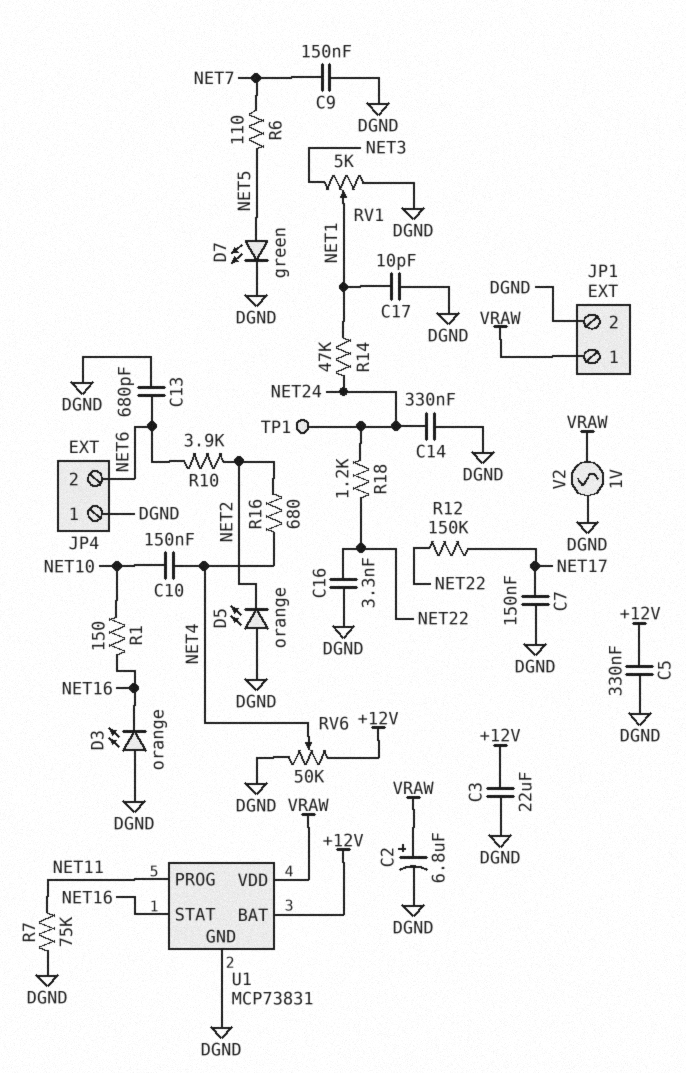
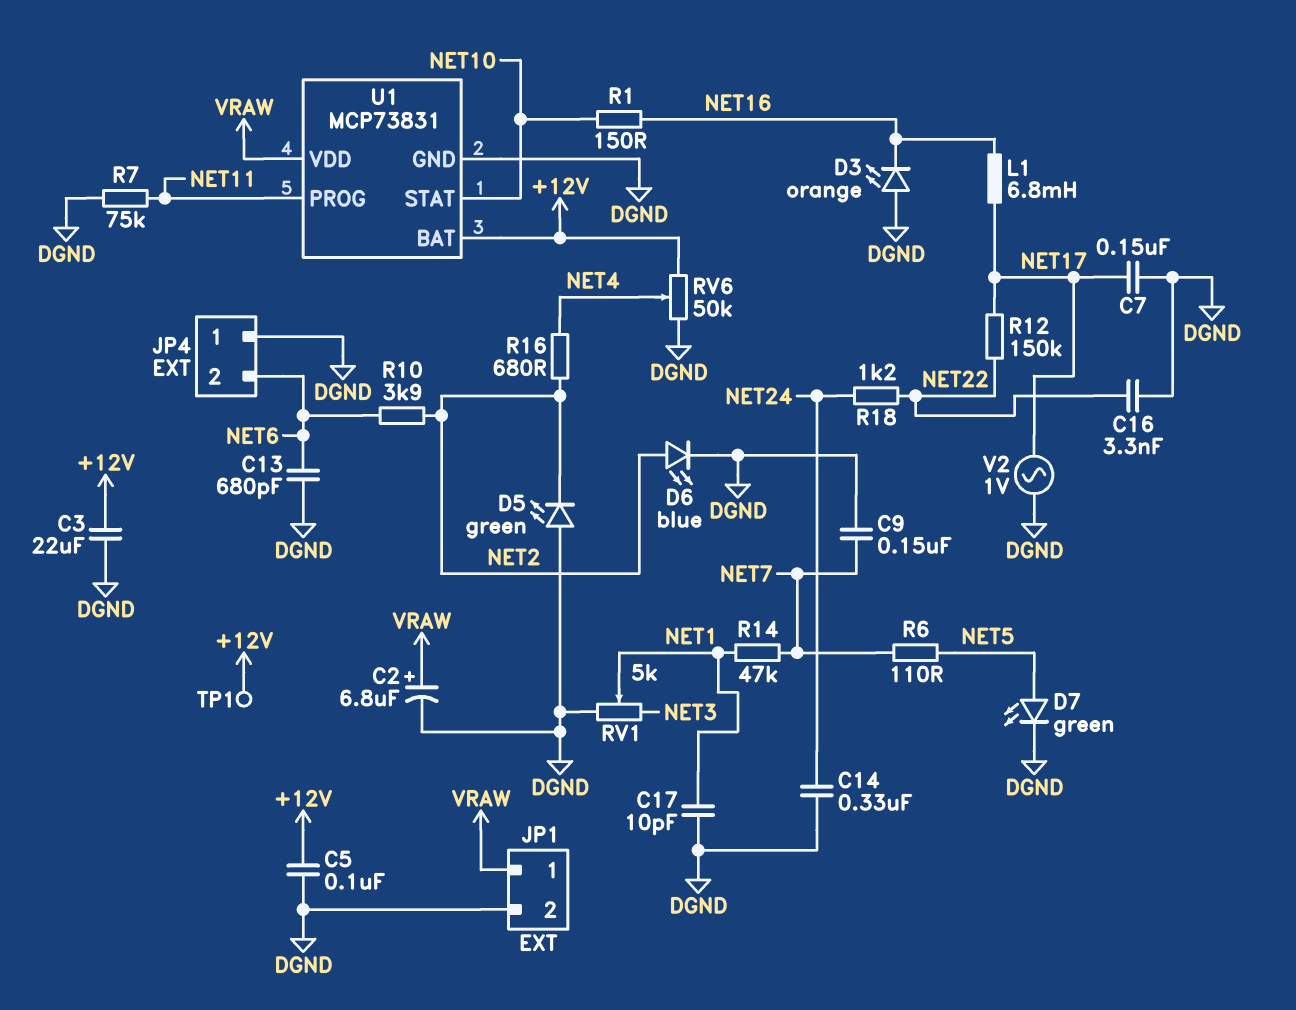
C5: 330nF (+12V, DGND) -> 100nF (+12V, DGND)
C10: 150nF (NET4, NET10) -> none
D5: LED orange (A DGND, K NET2) -> LED green (A DGND, K NET2)
D6: none -> LED blue (A NET2, K DGND)
L1: none -> 6.8mH (NET16, NET17)
R14: 47k (NET1, NET24) -> 47k (NET1, NET7)
TP1: test point (NET24) -> test point (+12V)
U1 pin STAT: NET16 -> NET10
V2: AC 1V (DGND, VRAW) -> AC 1V (DGND, NET17)

